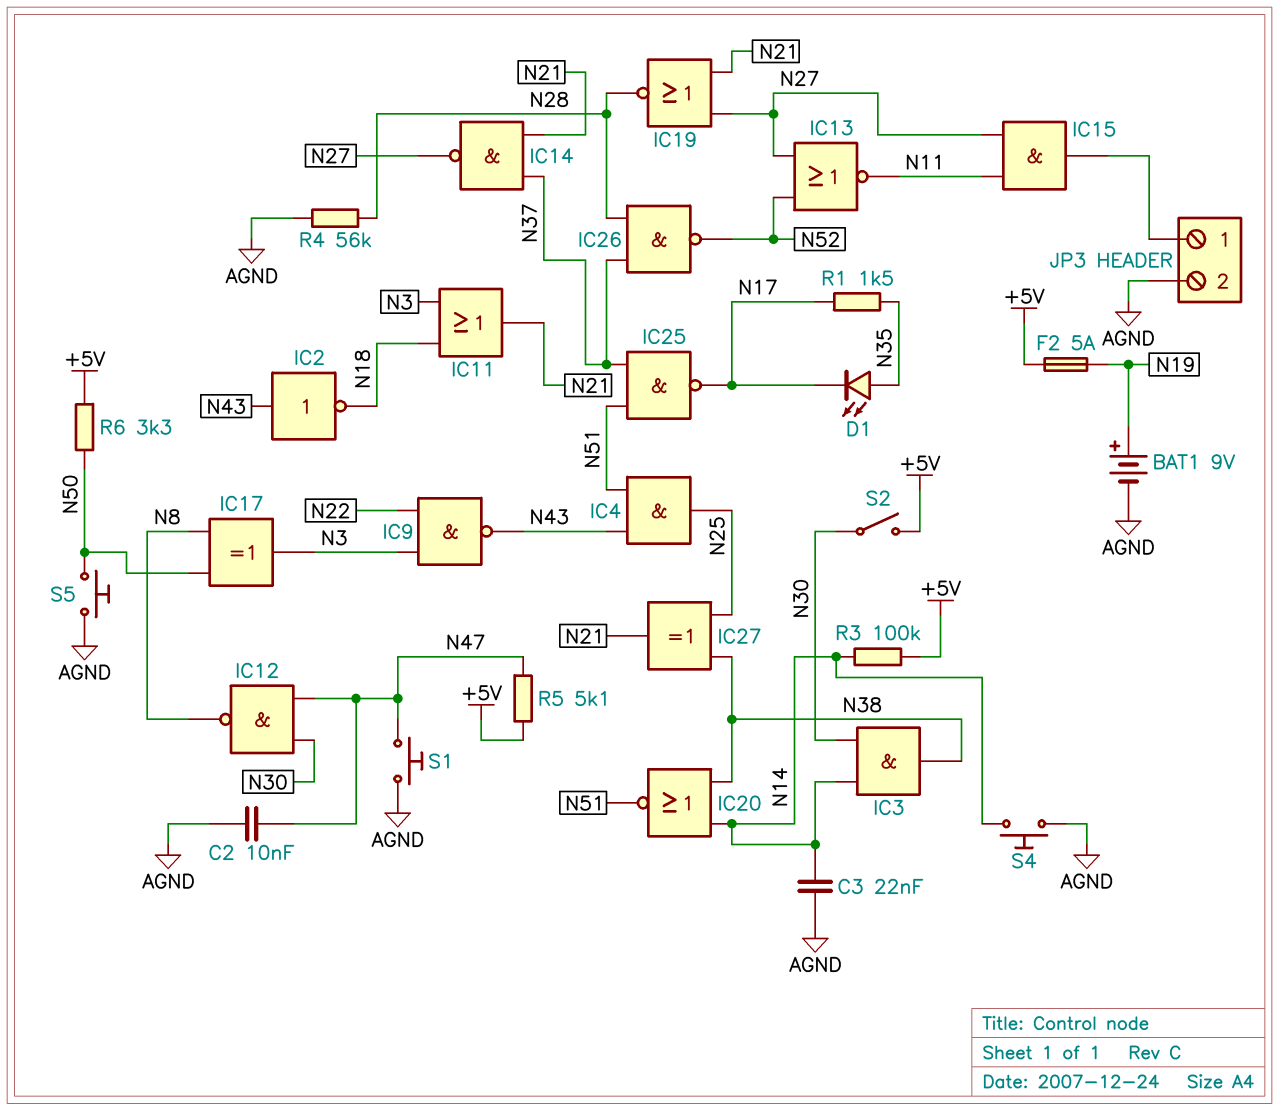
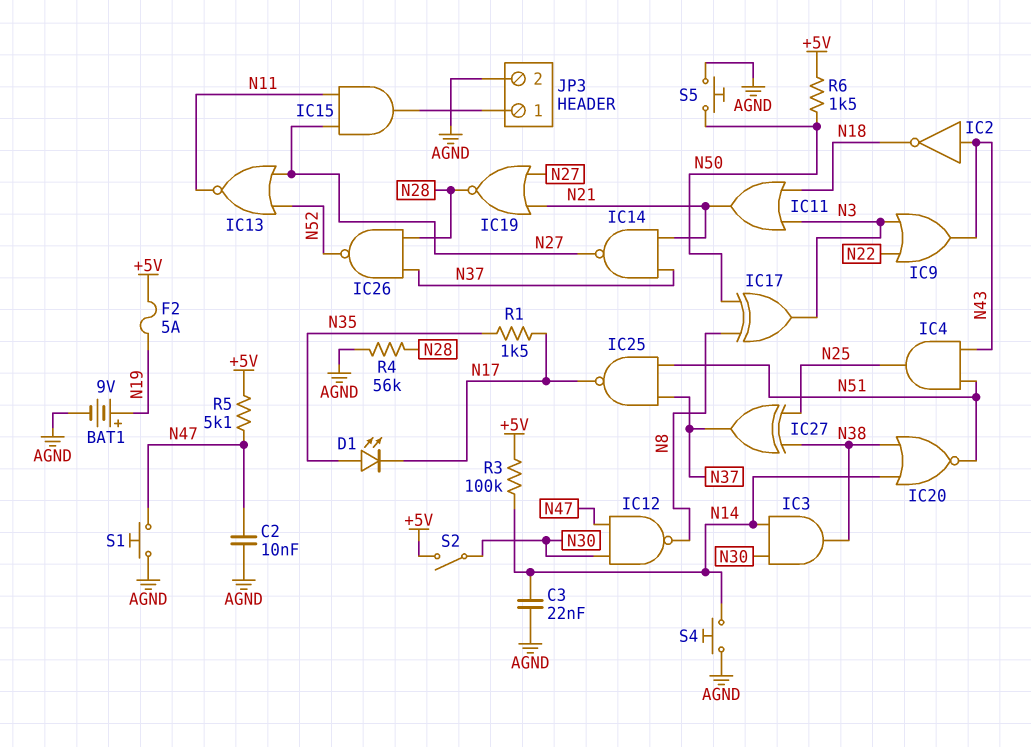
IC9: NAND (in N3, in N22, out N43) -> OR (in N3, in N22, out N43)
IC27: XOR (in N25, in N38, out N21) -> XOR (in N25, in N38, out N37)
R6: 3.3k (+5V, N50) -> 1.5k (+5V, N50)

